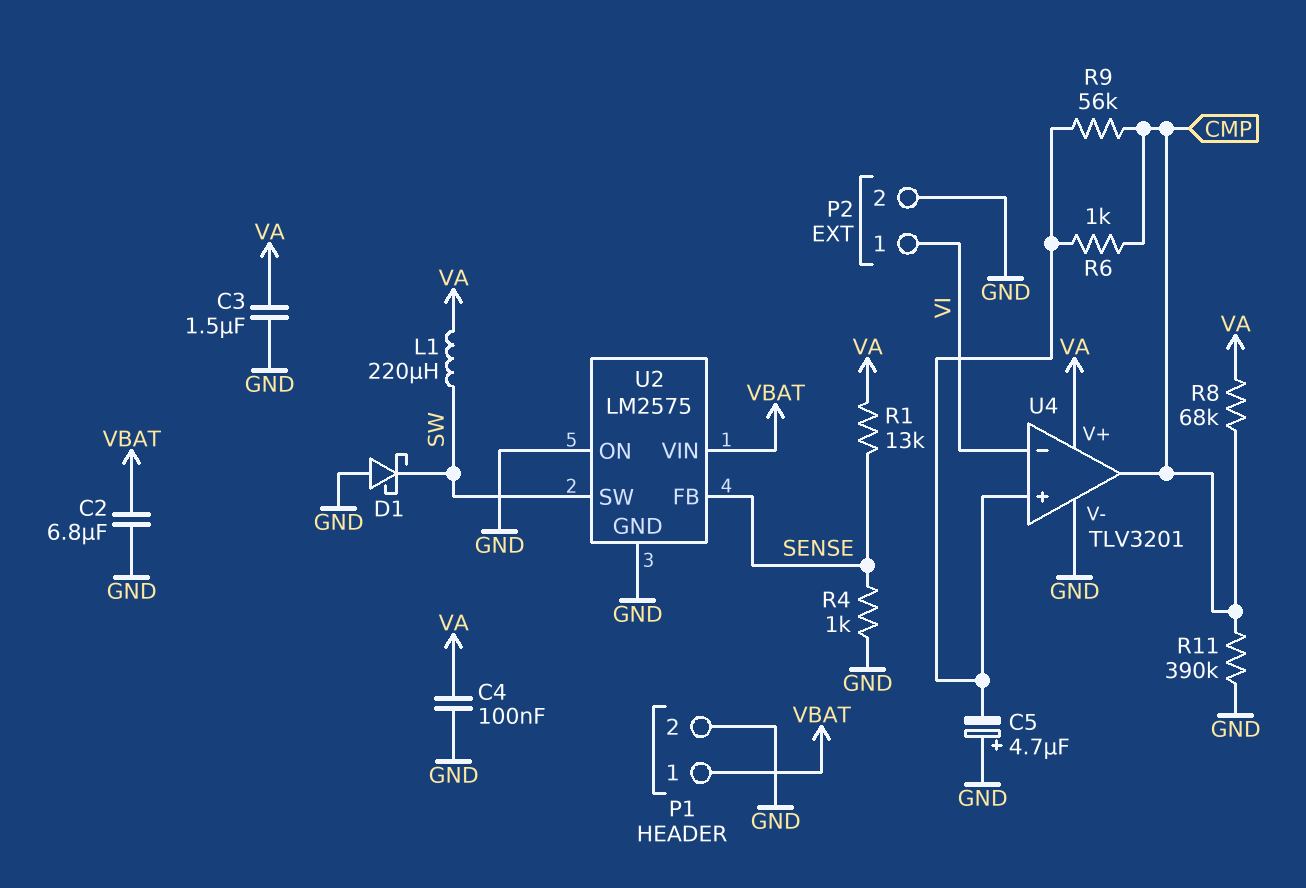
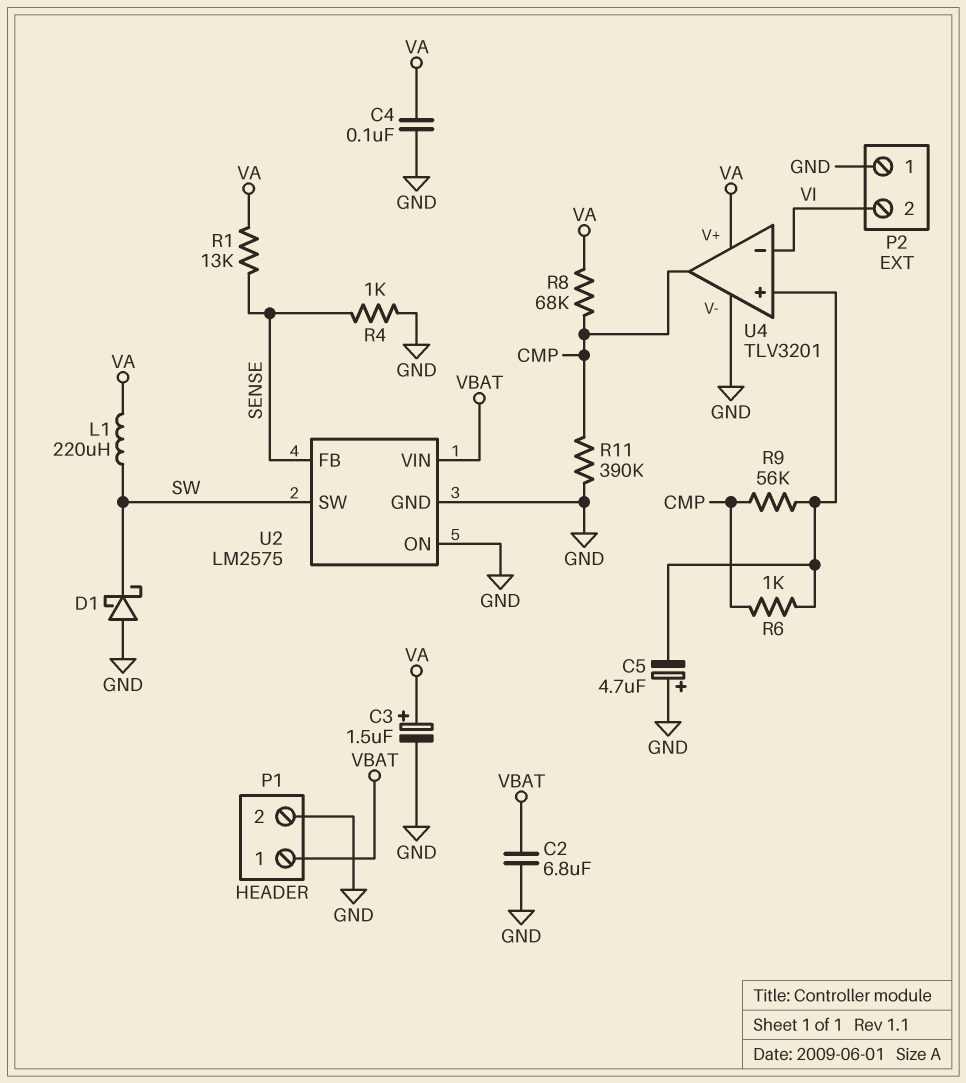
C3: 1.5uF (GND, VA) -> 1.5uF (plus VA, minus GND)
P2 pin 1: VI -> GND
P2 pin 2: GND -> VI

